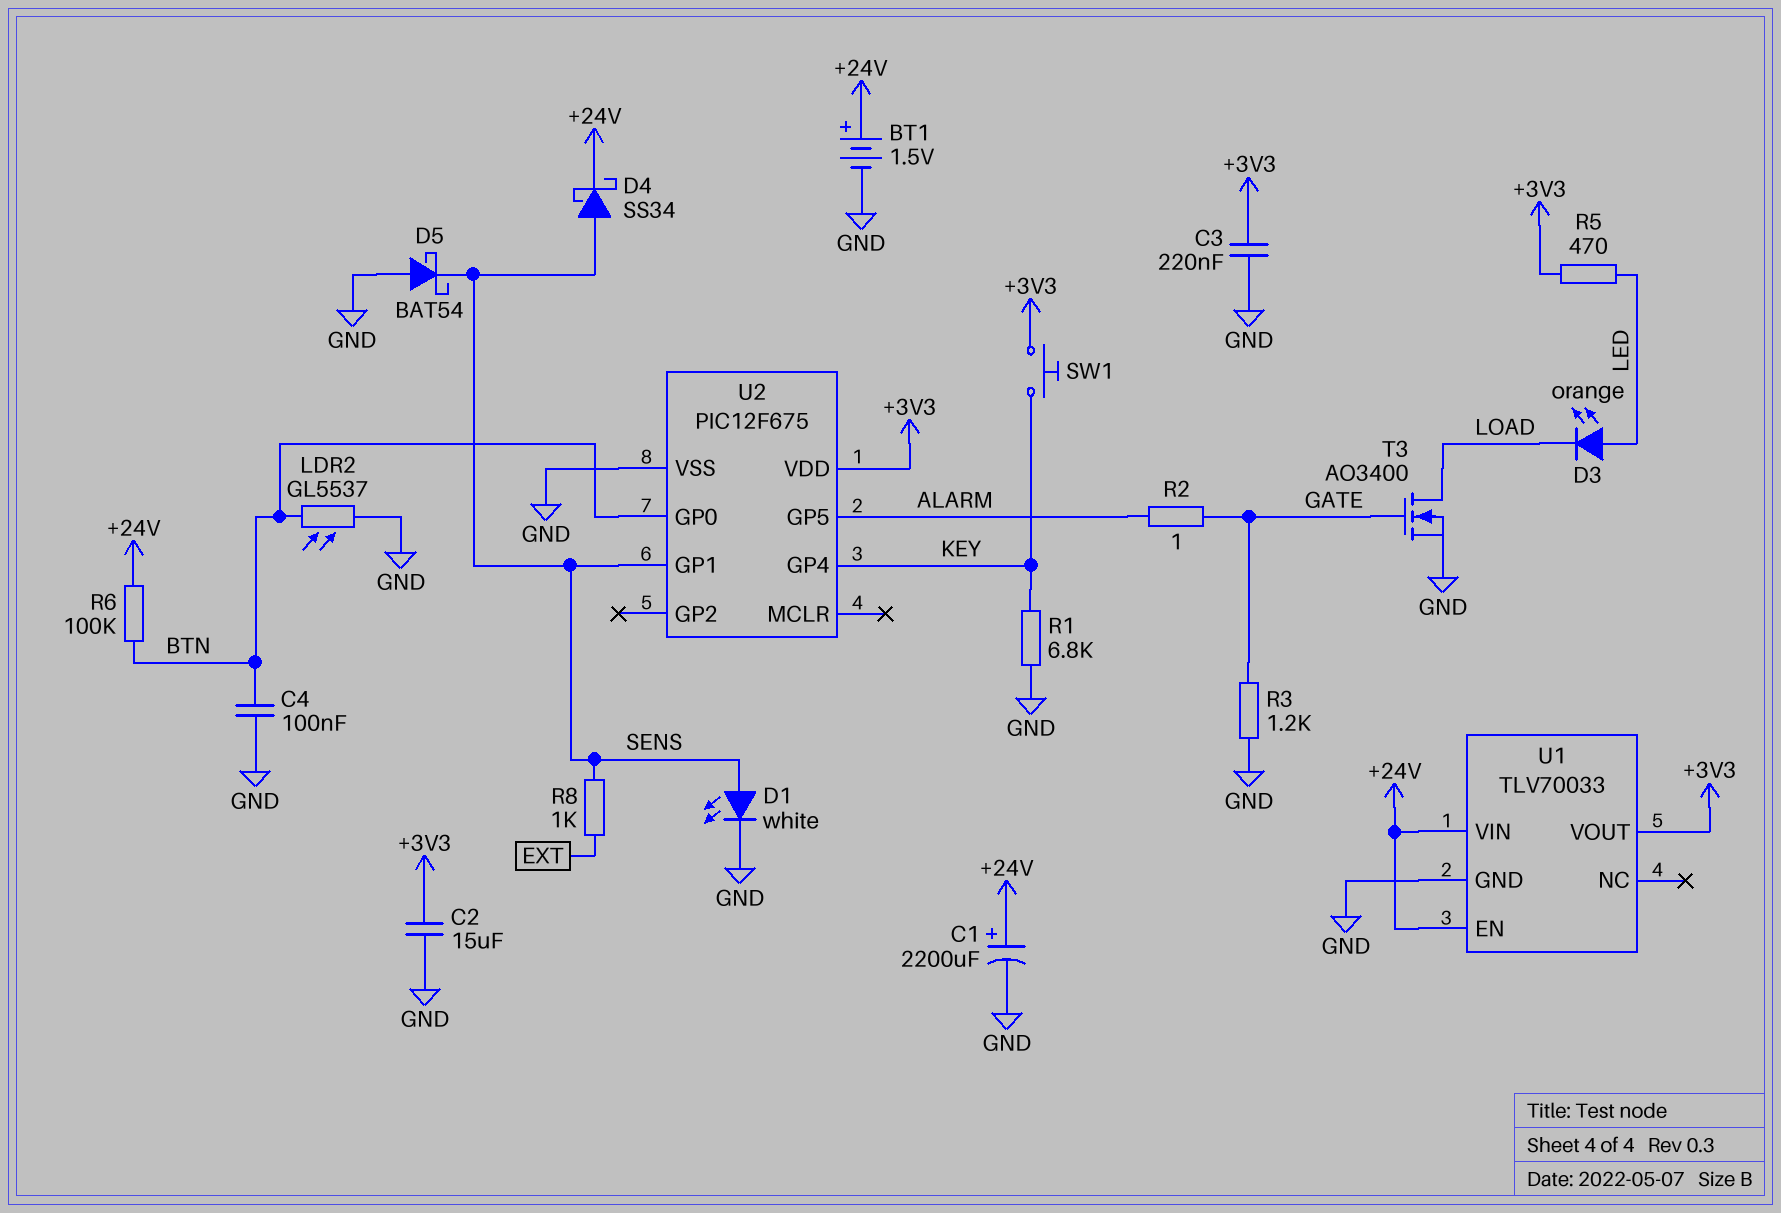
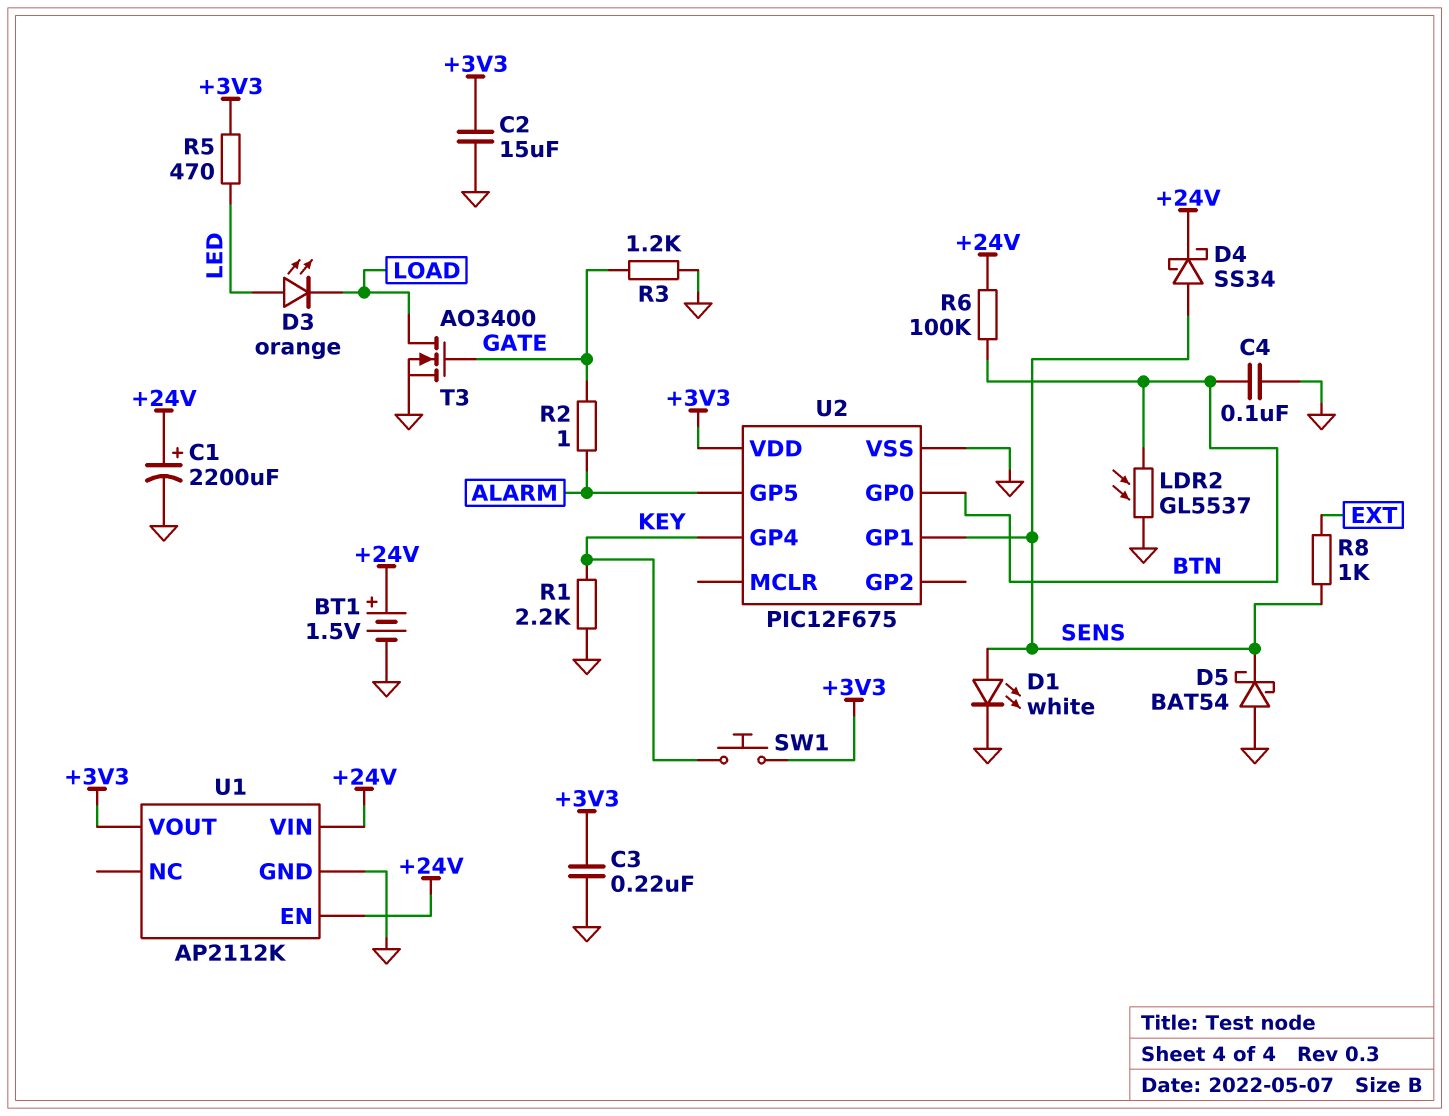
R1: 6.8k (GND, KEY) -> 2.2k (GND, KEY)
U1: TLV70033 -> AP2112K

